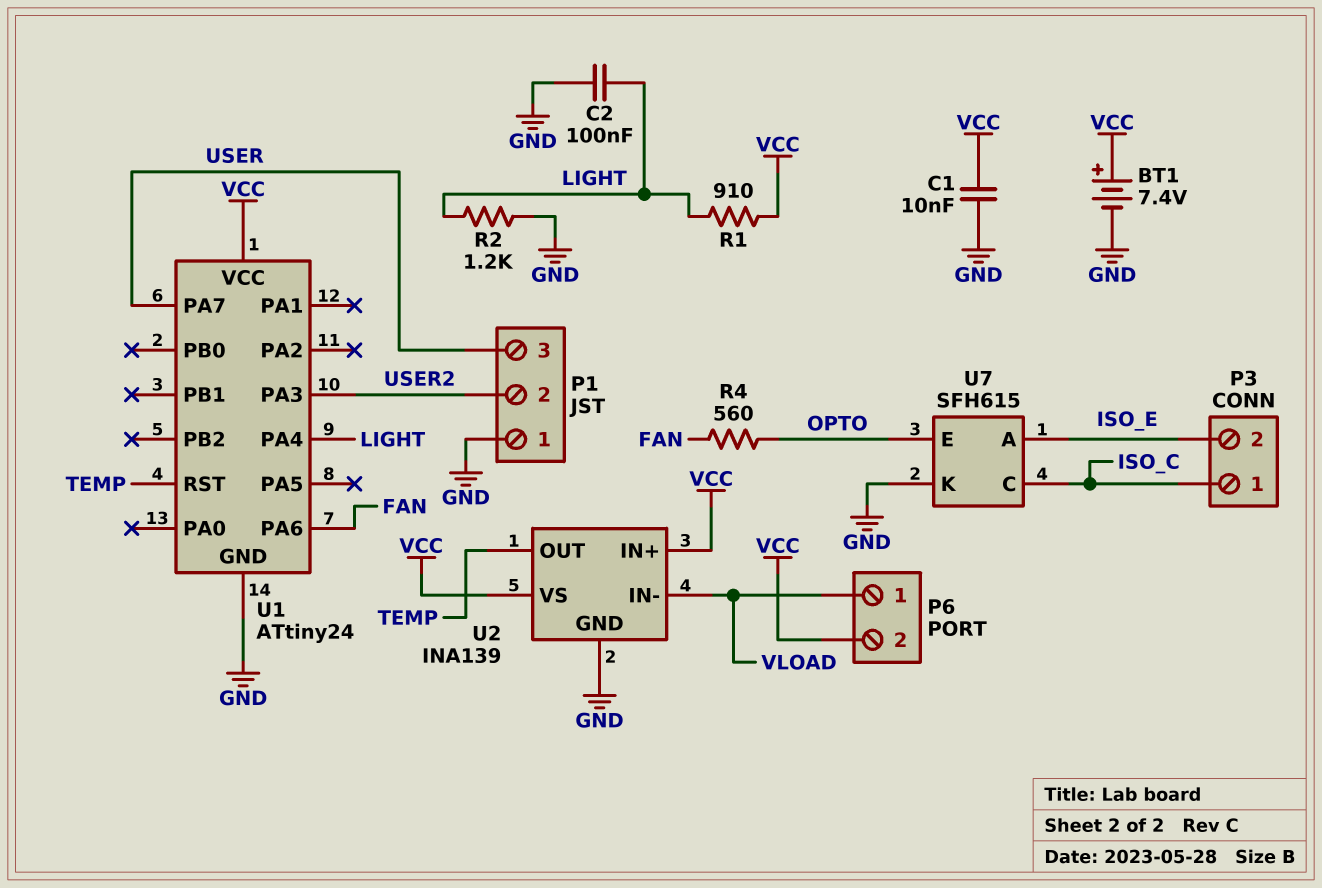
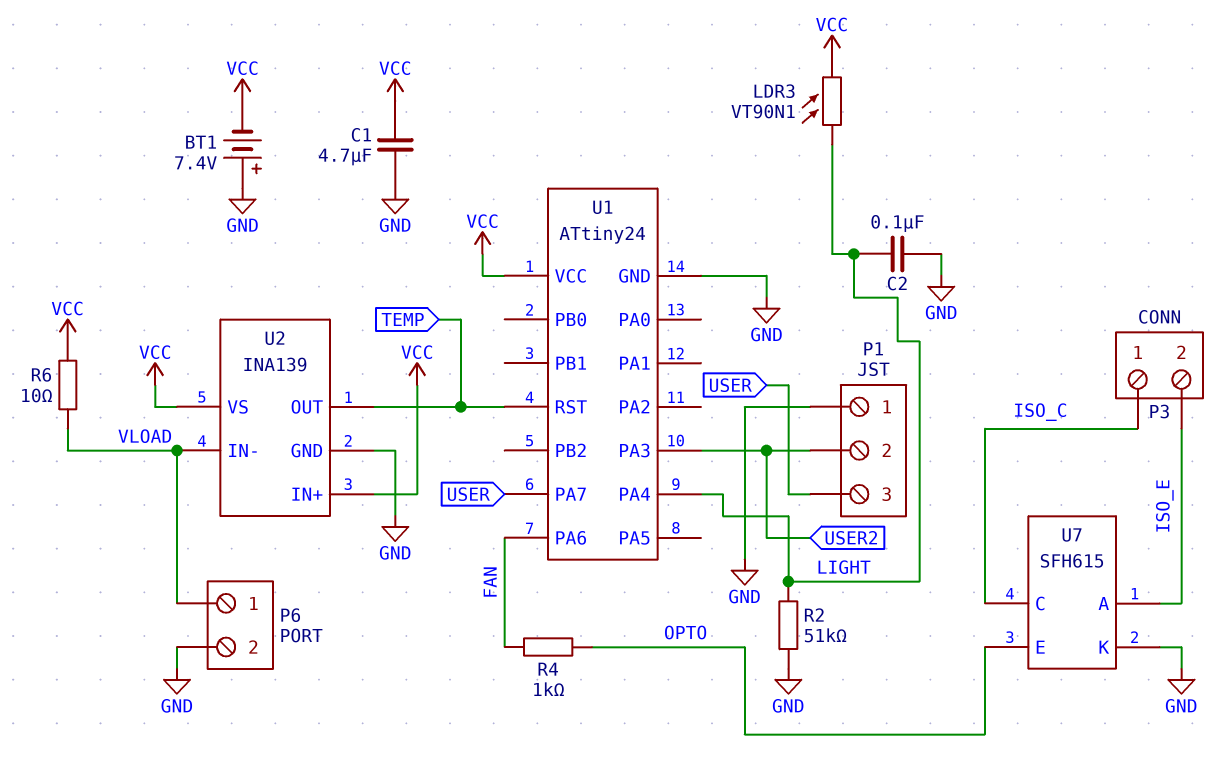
BT1: 7.4V (plus VCC, minus GND) -> 7.4V (plus GND, minus VCC)
C1: 10nF (GND, VCC) -> 4.7uF (GND, VCC)
LDR3: none -> VT90N1 (LIGHT, VCC)
P6 pin 2: VCC -> GND
R1: 910 (LIGHT, VCC) -> none
R2: 1.2k (GND, LIGHT) -> 51k (GND, LIGHT)
R4: 560 (FAN, OPTO) -> 1k (FAN, OPTO)
R6: none -> 10 (VCC, VLOAD)

